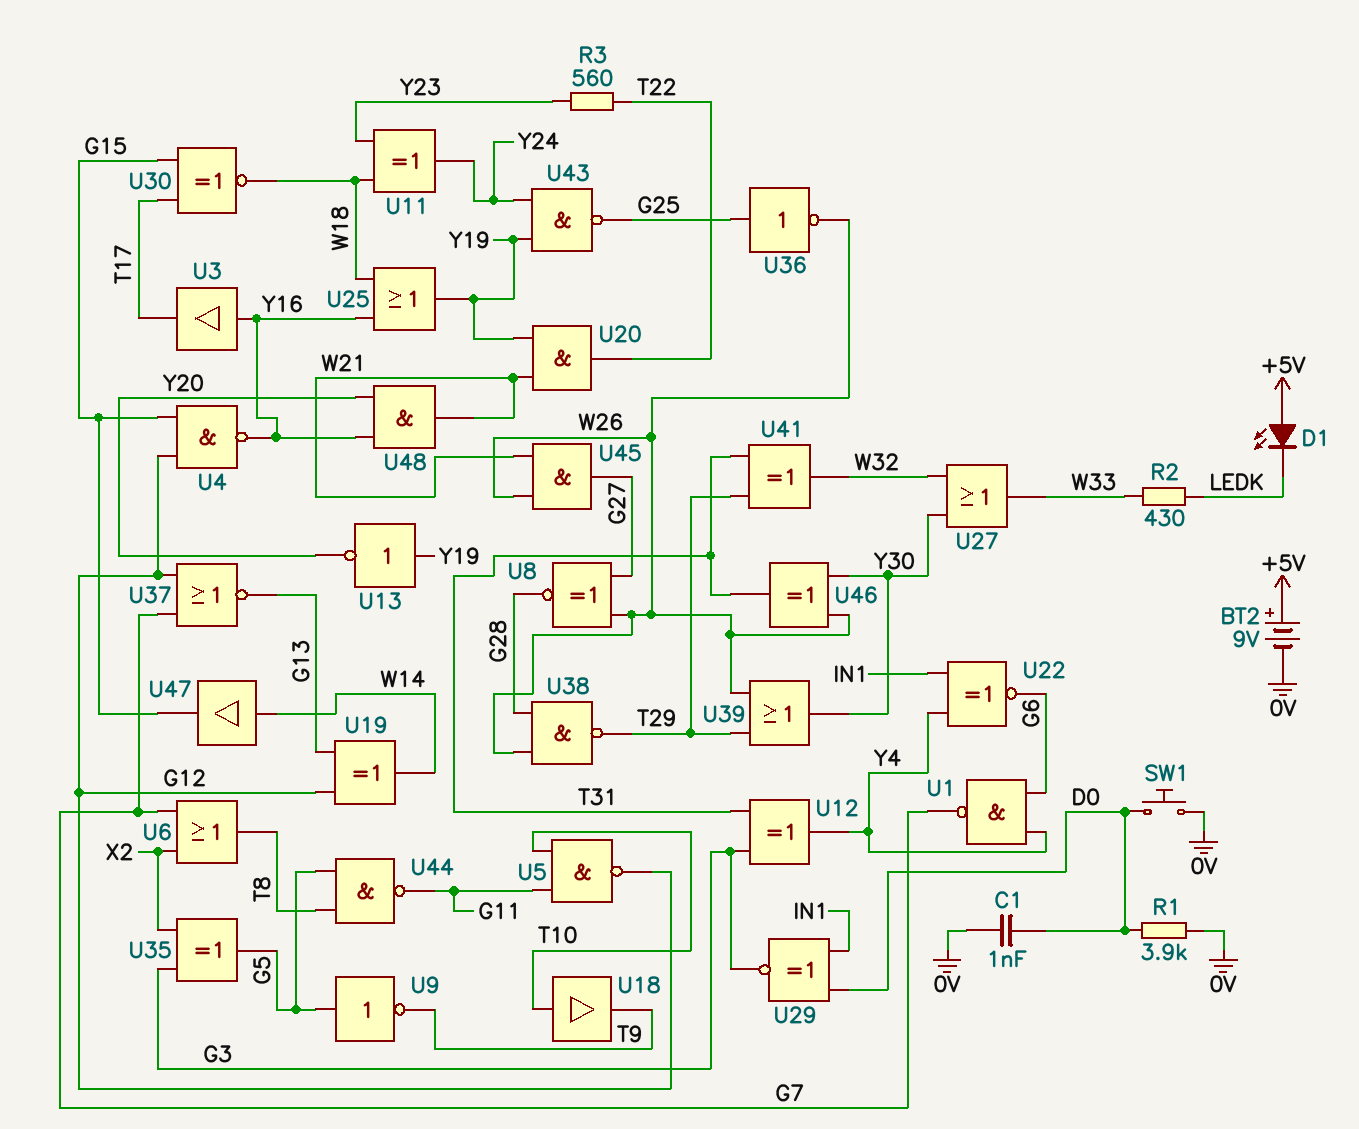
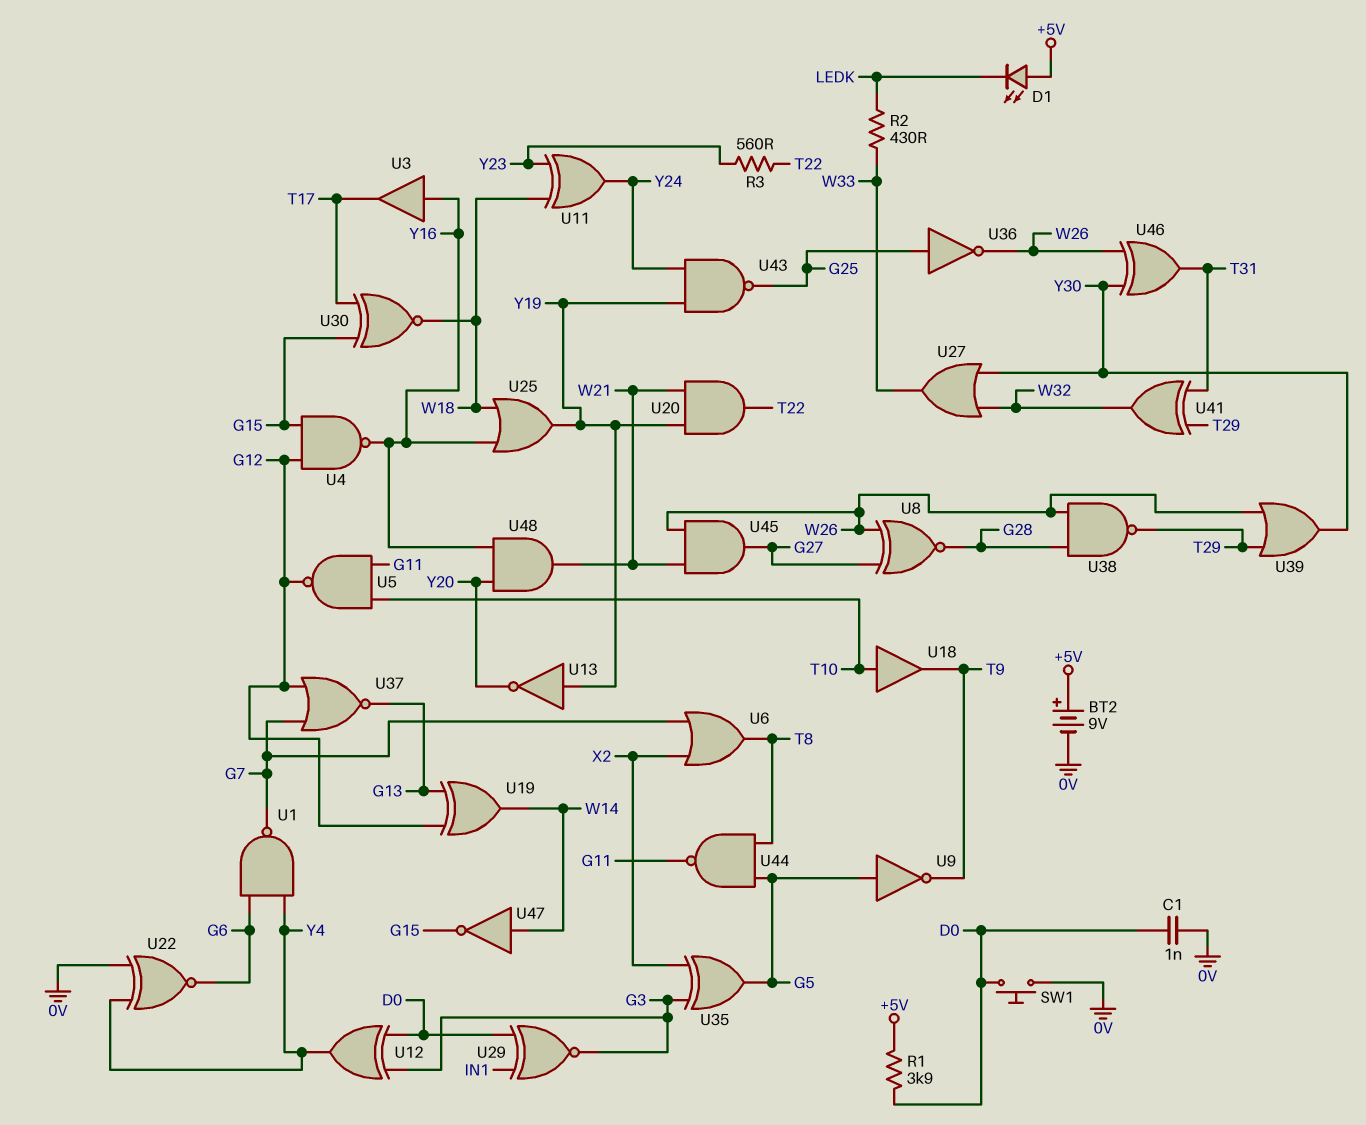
R1: 3.9k (0V, D0) -> 3.9k (+5V, D0)
U12: XOR (in G3, in T31, out Y4) -> XOR (in D0, in G3, out Y4)
U22: XNOR (in IN1, in Y4, out G6) -> XNOR (in 0V, in Y4, out G6)
U47: buffer (in W14, out G15) -> NOT (in W14, out G15)

